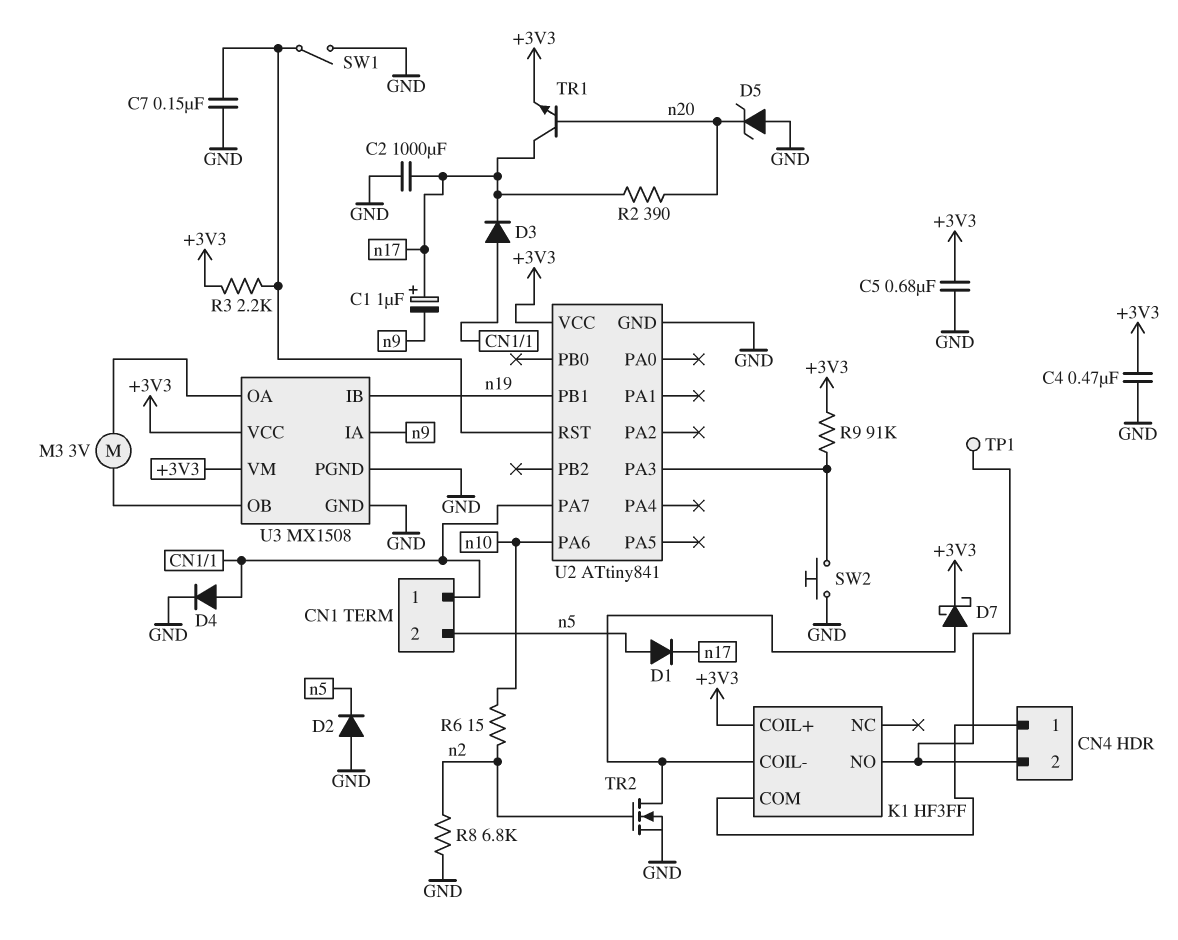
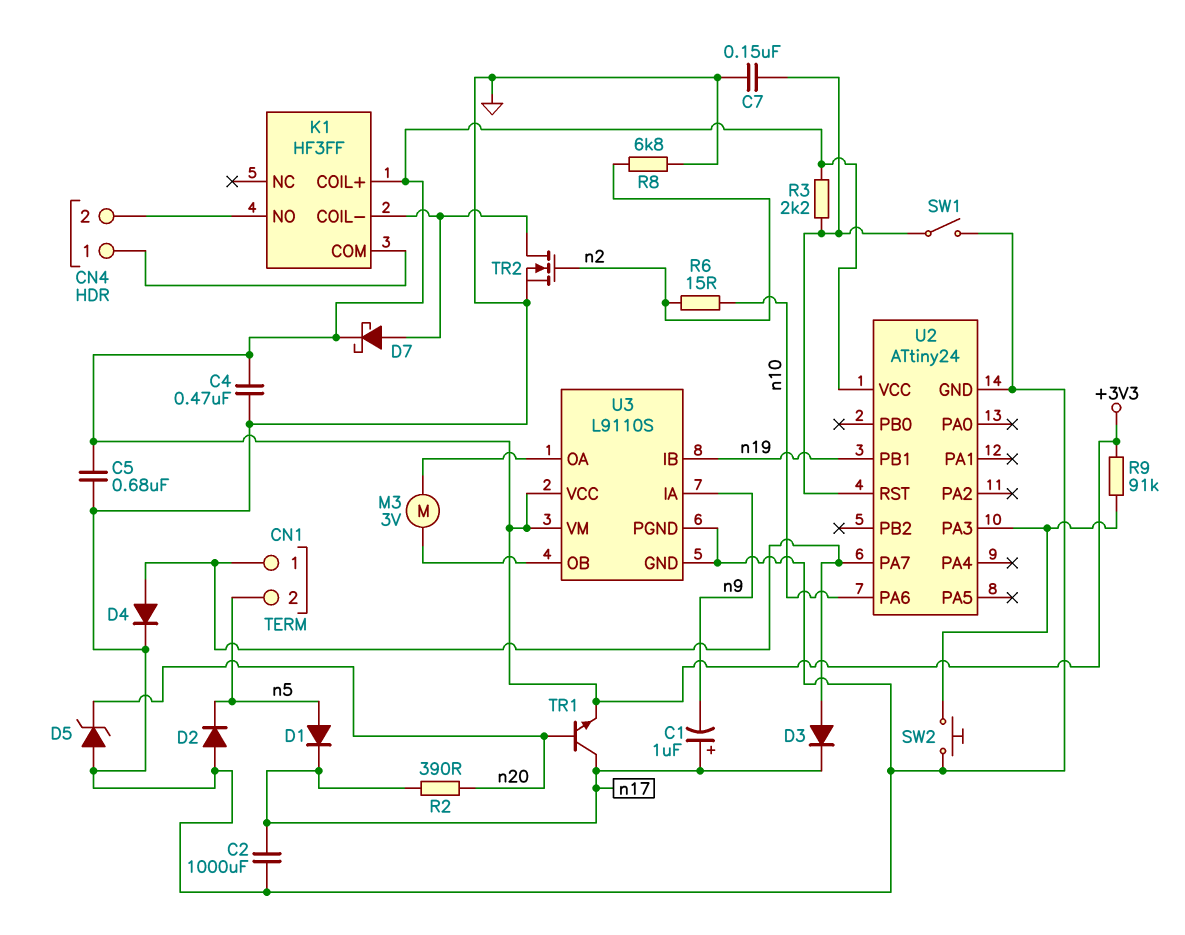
TP1: test point (CN4/2) -> none
U2: ATtiny841 -> ATtiny24
U3: MX1508 -> L9110S

